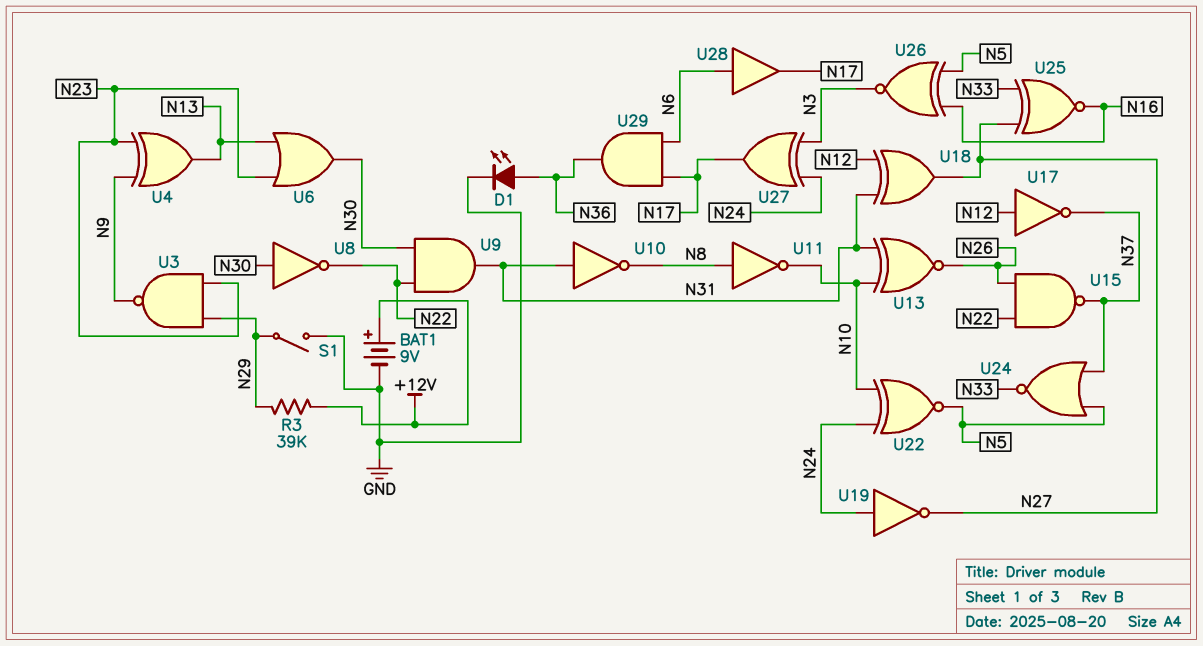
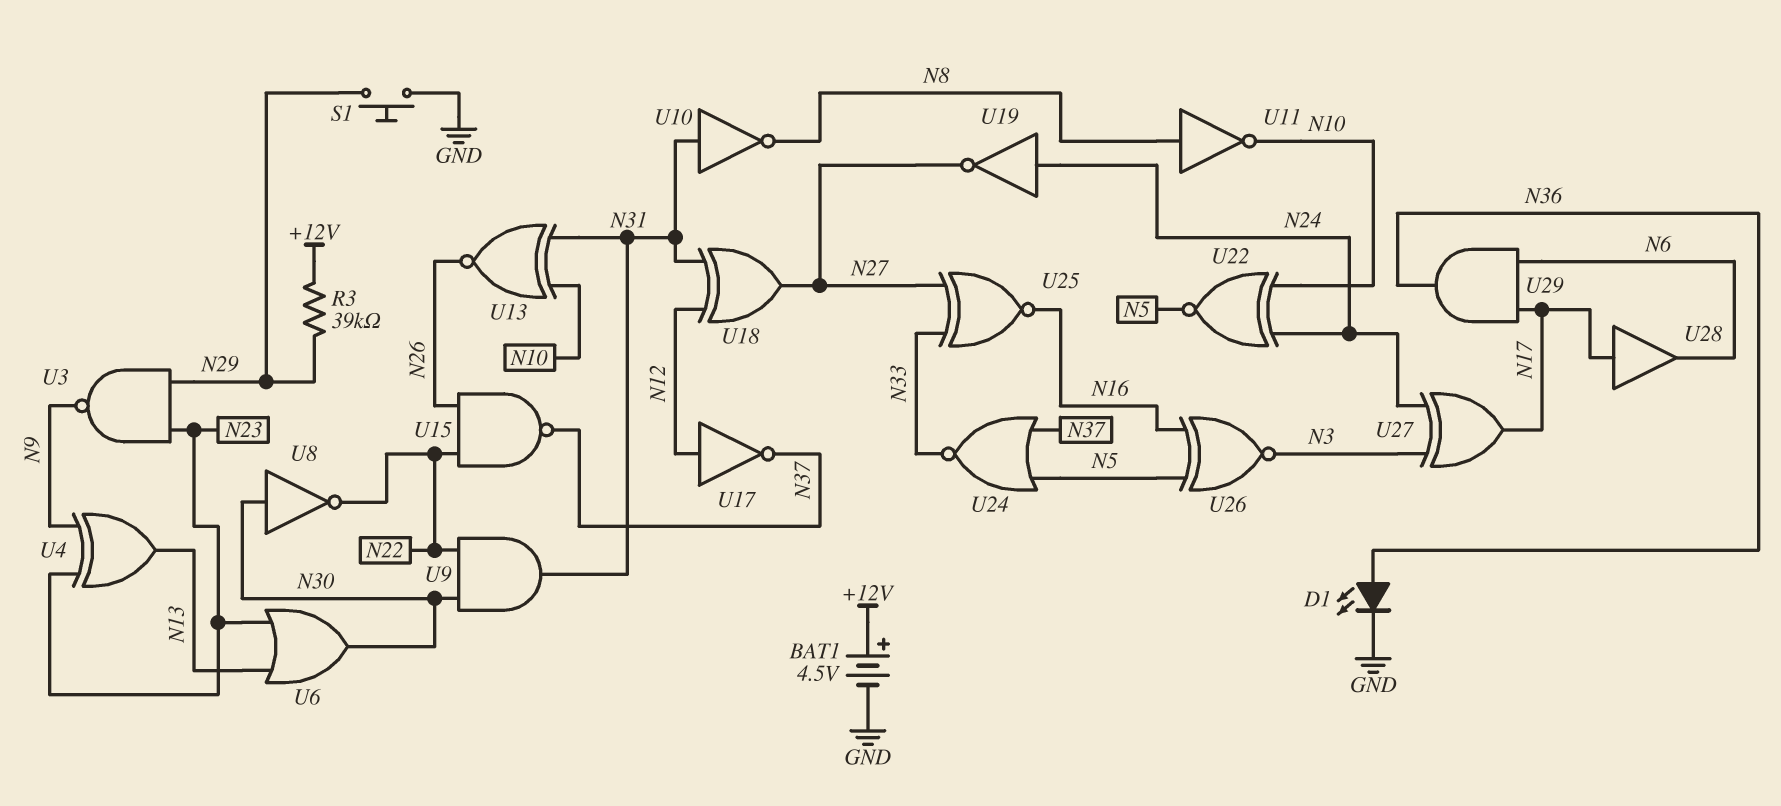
BAT1: 9V (plus +12V, minus GND) -> 4.5V (plus +12V, minus GND)
S1: switch (GND, N29) -> button (GND, N29)
U28: buffer (in N6, out N17) -> buffer (in N17, out N6)

